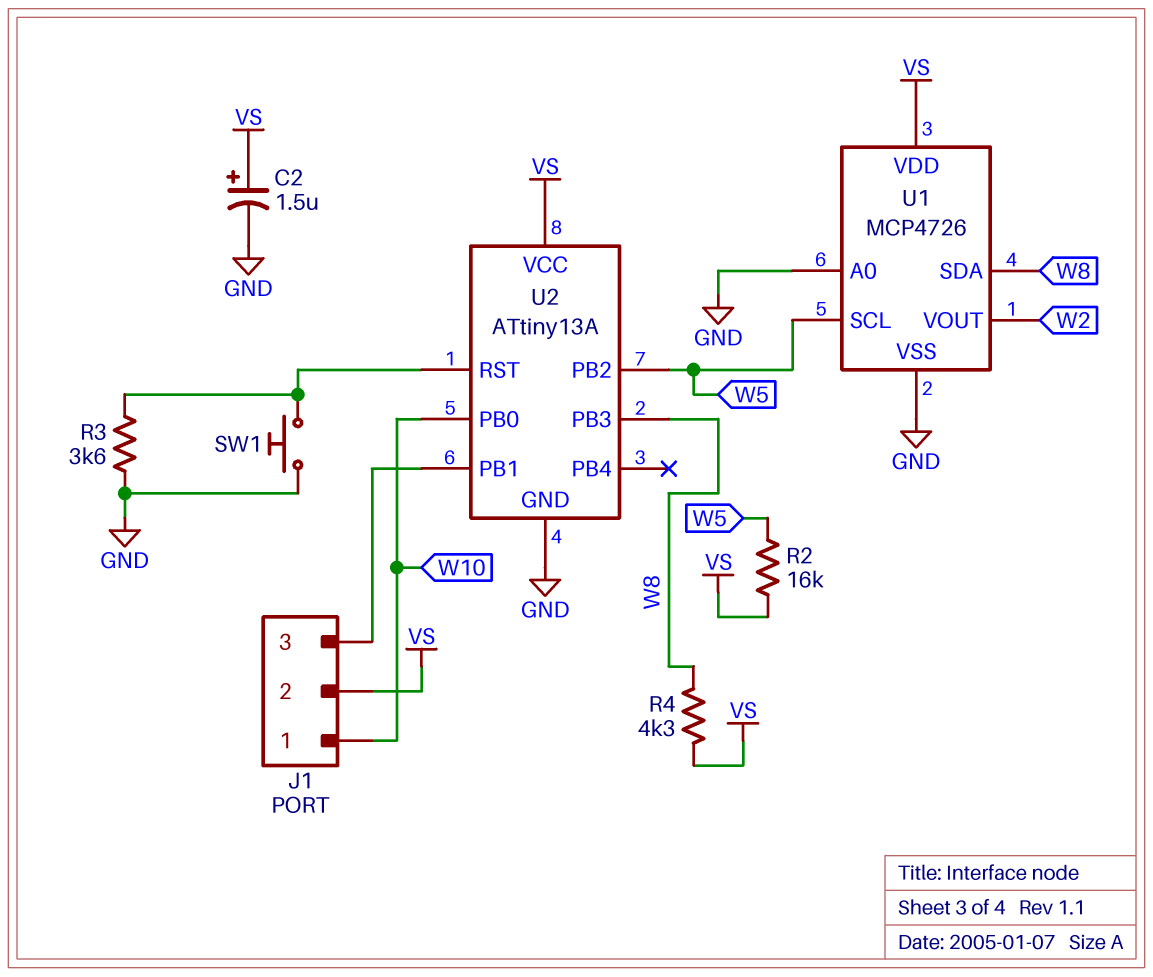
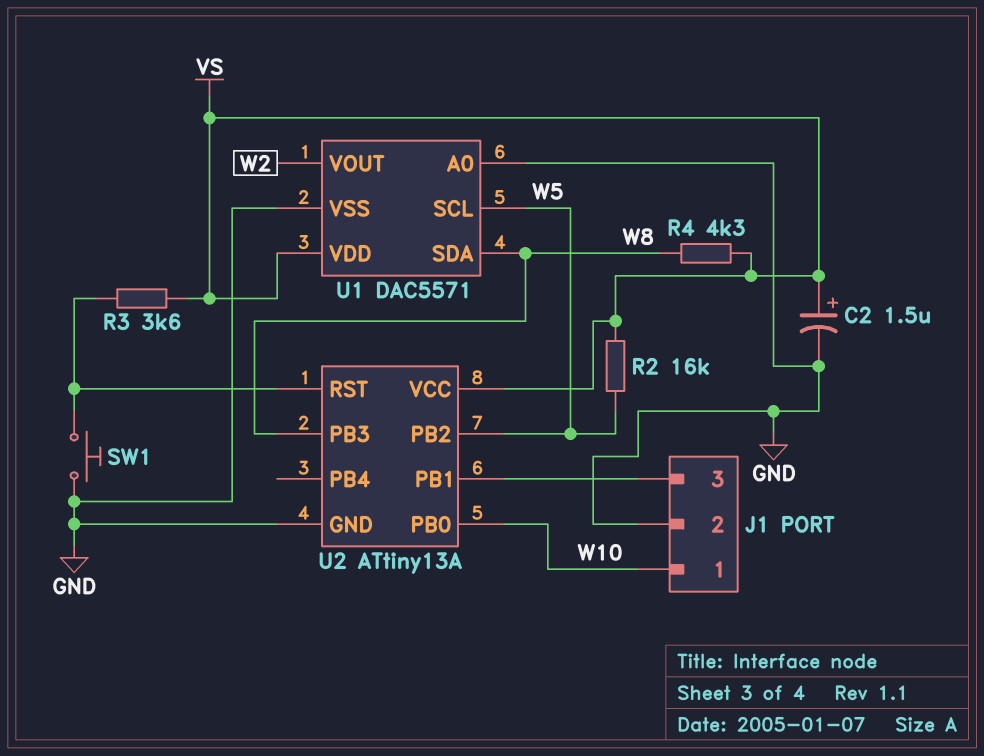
J1 pin 2: VS -> GND
R3: 3.6k (GND, U2/RST) -> 3.6k (U2/RST, VS)
U1: MCP4726 -> DAC5571

